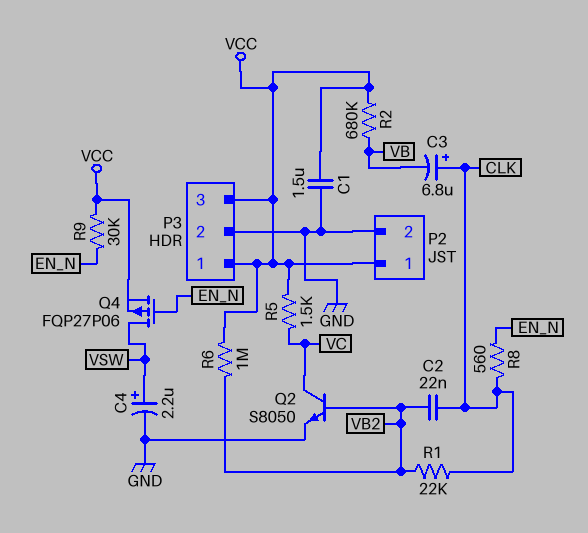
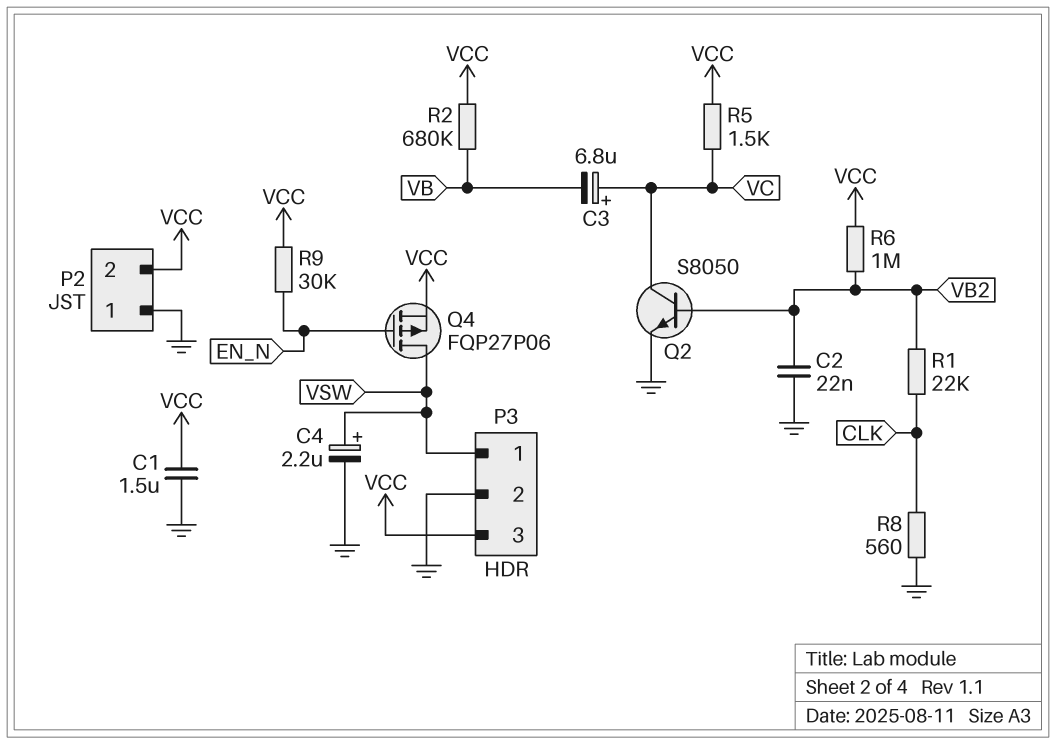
C2: 22nF (CLK, VB2) -> 22nF (GND, VB2)
C3: 6.8uF (plus CLK, minus VB) -> 6.8uF (plus VC, minus VB)
P2 pin 1: VCC -> GND
P2 pin 2: GND -> VCC
P3 pin 1: VCC -> VSW
R8: 560 (CLK, EN_N) -> 560 (CLK, GND)

